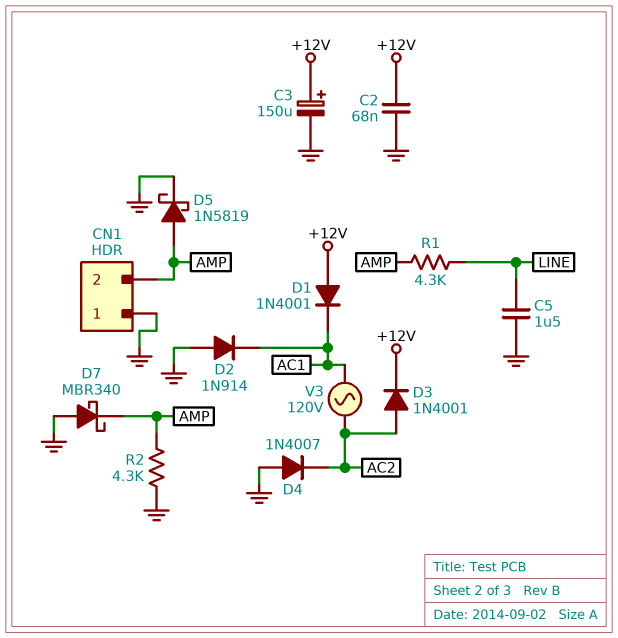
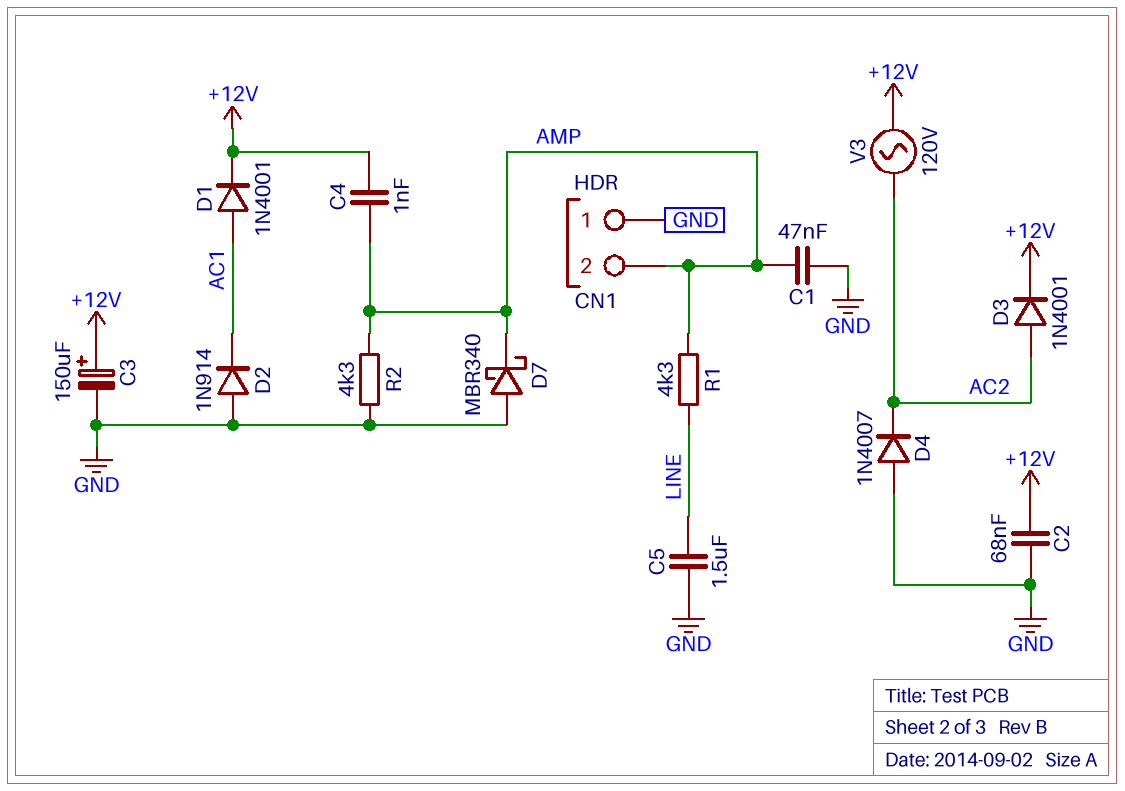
C1: none -> 47nF (AMP, GND)
C4: none -> 1nF (+12V, AMP)
D1: diode 1N4001 (A +12V, K AC1) -> diode 1N4001 (A AC1, K +12V)
D5: schottky 1N5819 (A AMP, K GND) -> none
V3: AC 120V (AC1, AC2) -> AC 120V (+12V, AC2)

